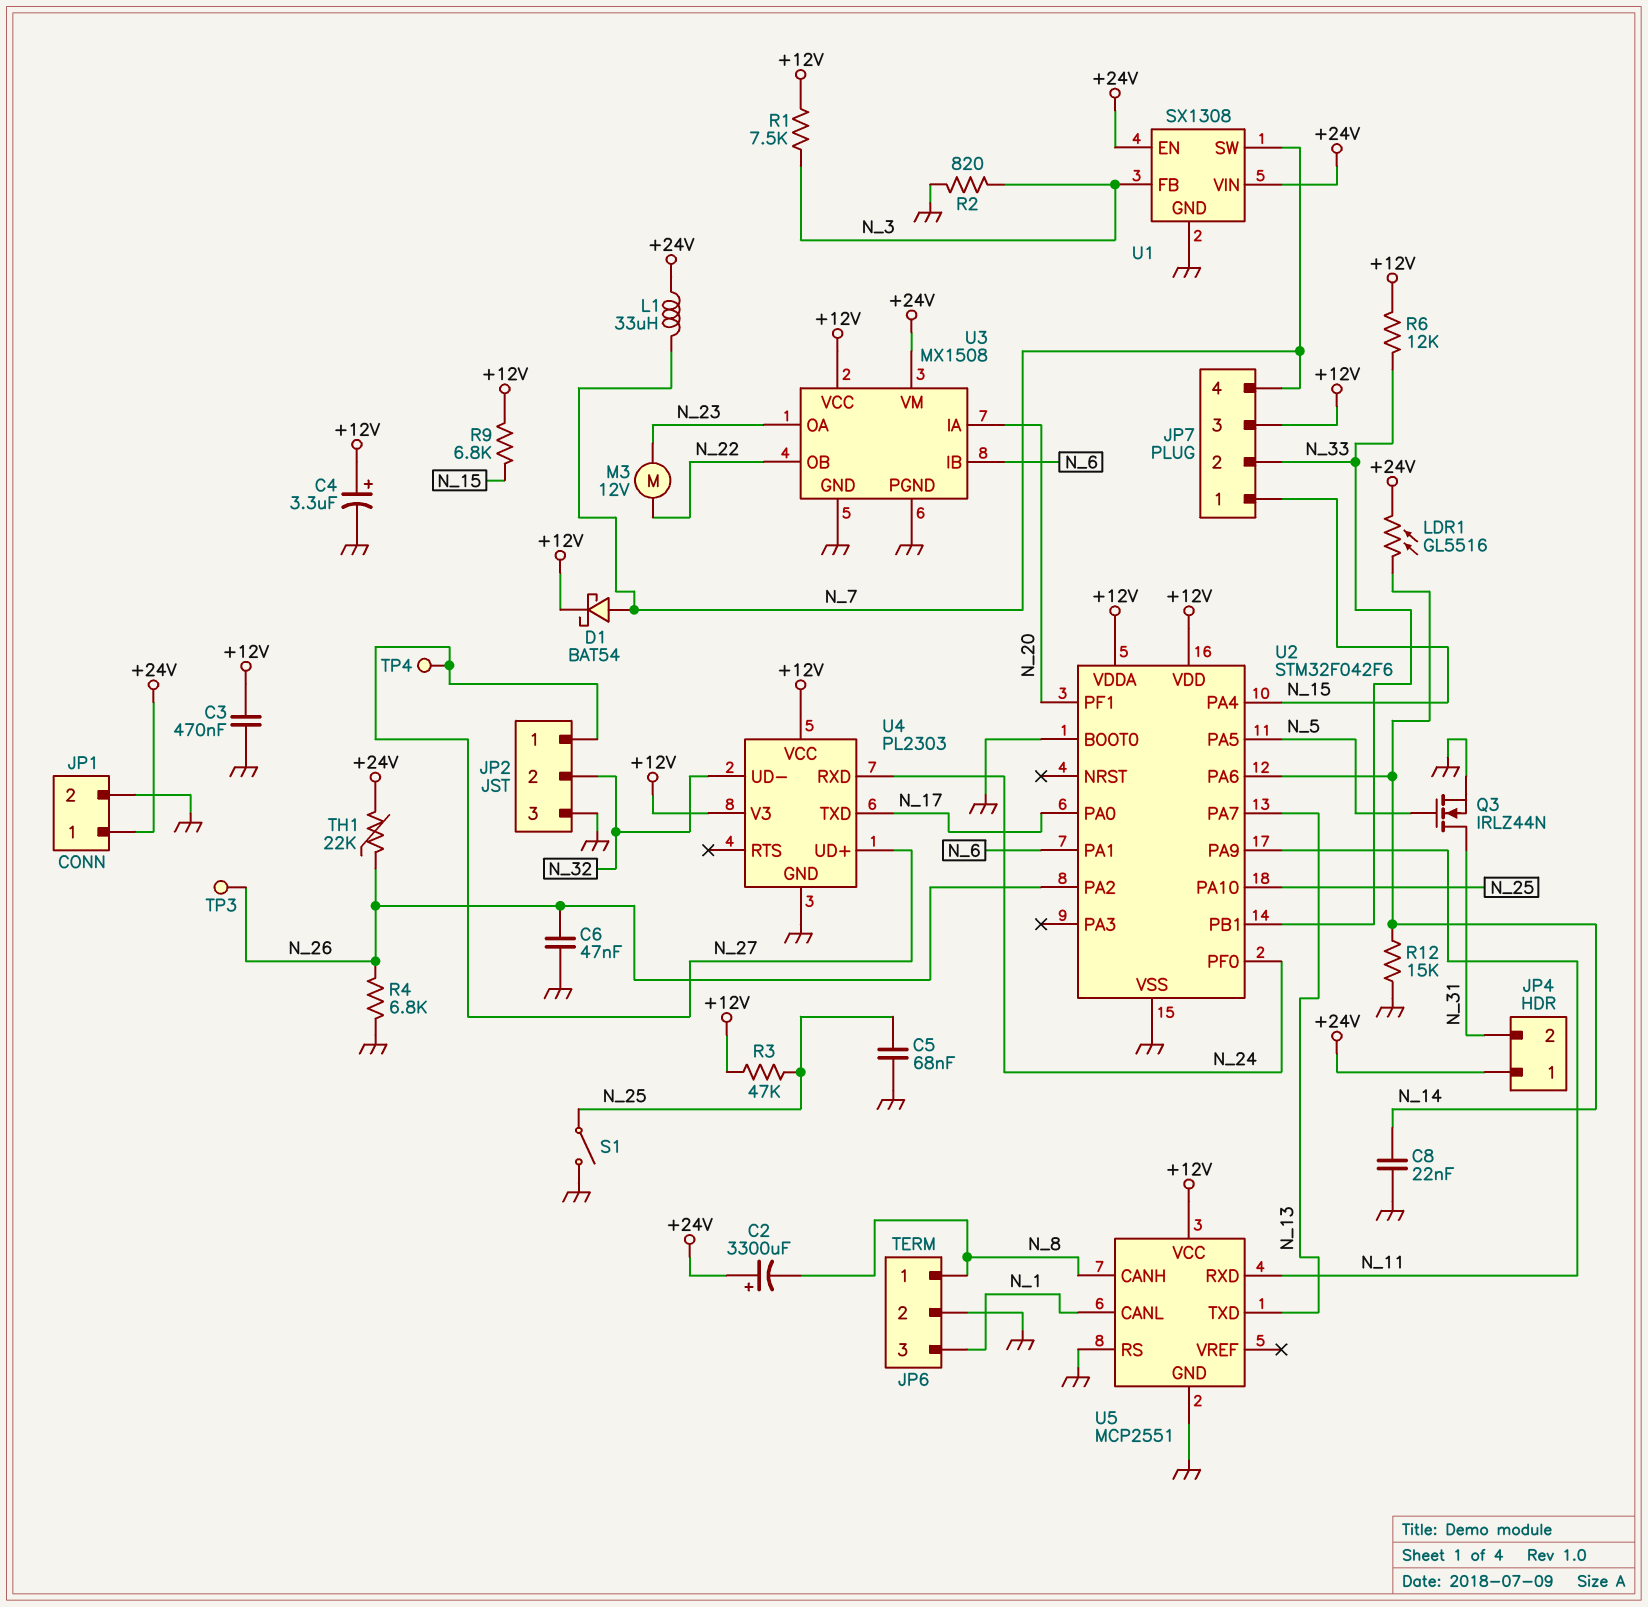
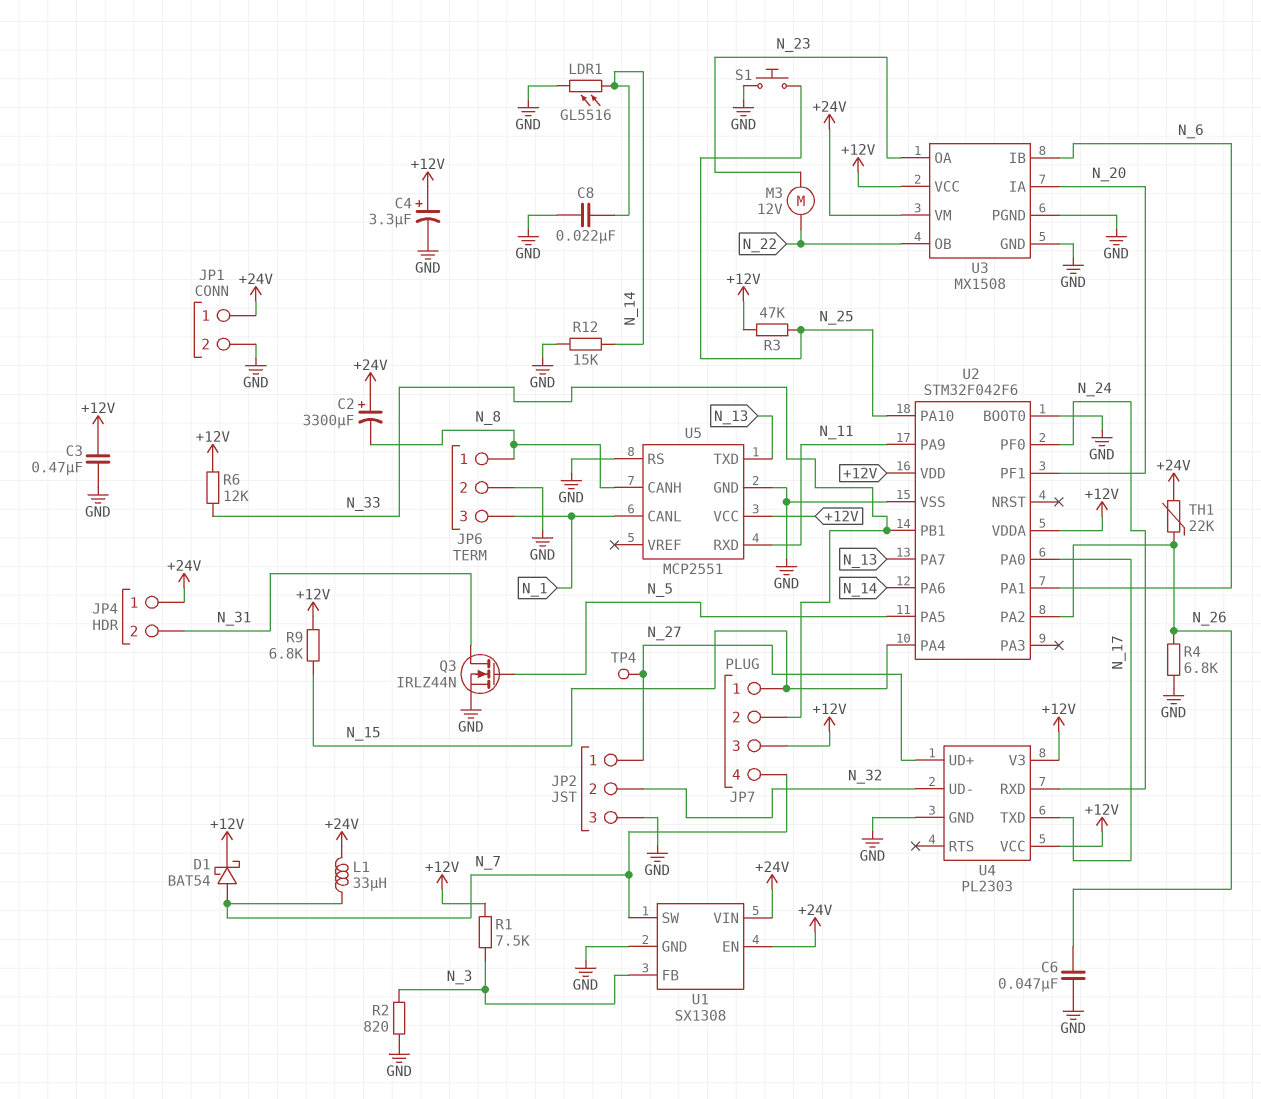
C5: 68nF (GND, N_25) -> none
LDR1: GL5516 (+24V, N_14) -> GL5516 (GND, N_14)
S1: switch (GND, N_25) -> button (GND, N_25)
TP3: test point (N_26) -> none

